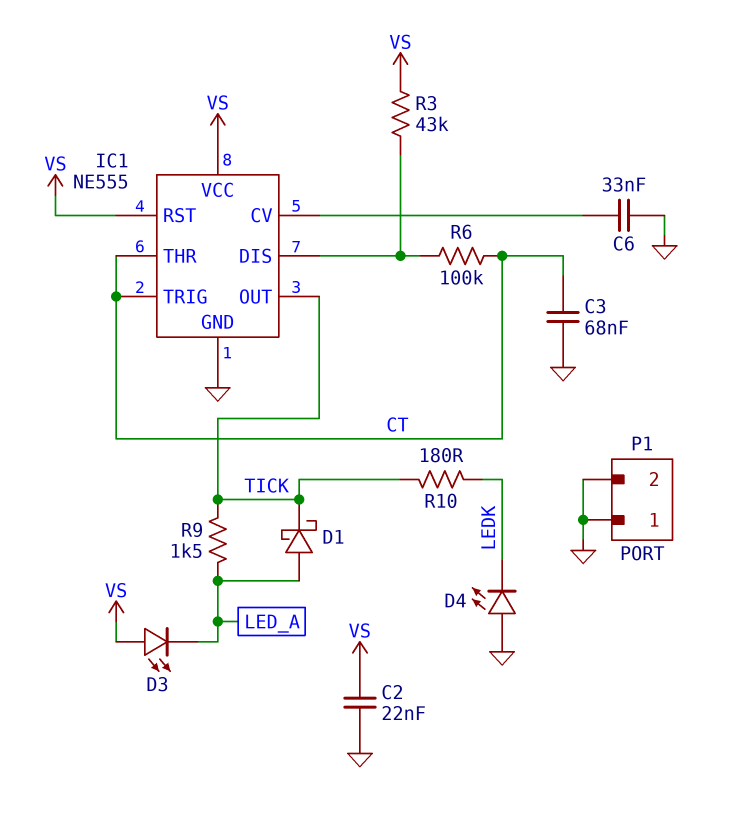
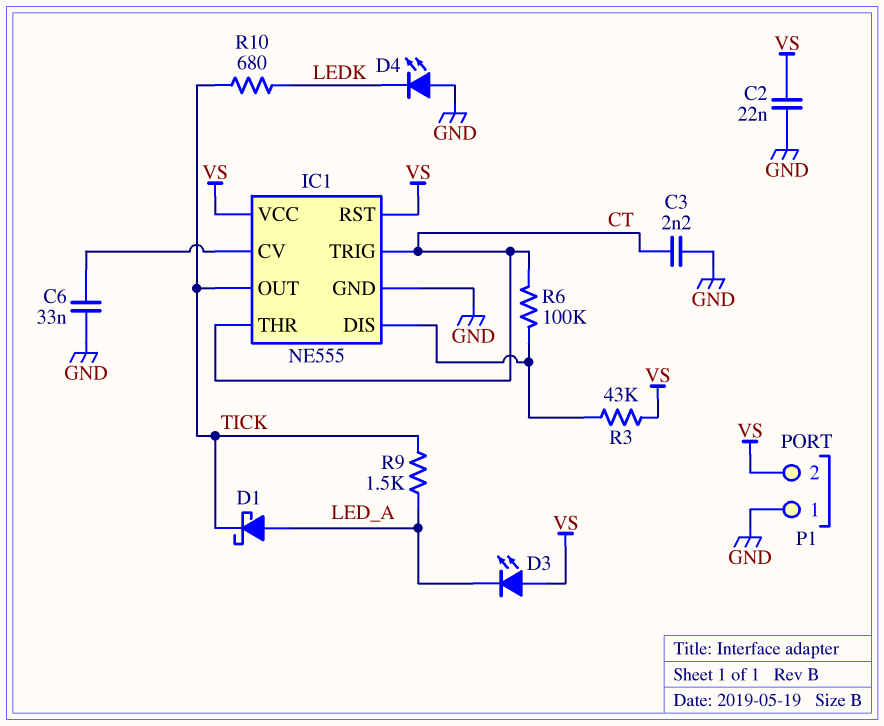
C3: 68nF (CT, GND) -> 2.2nF (CT, GND)
P1 pin 2: GND -> VS
R10: 180 (LEDK, TICK) -> 680 (LEDK, TICK)

